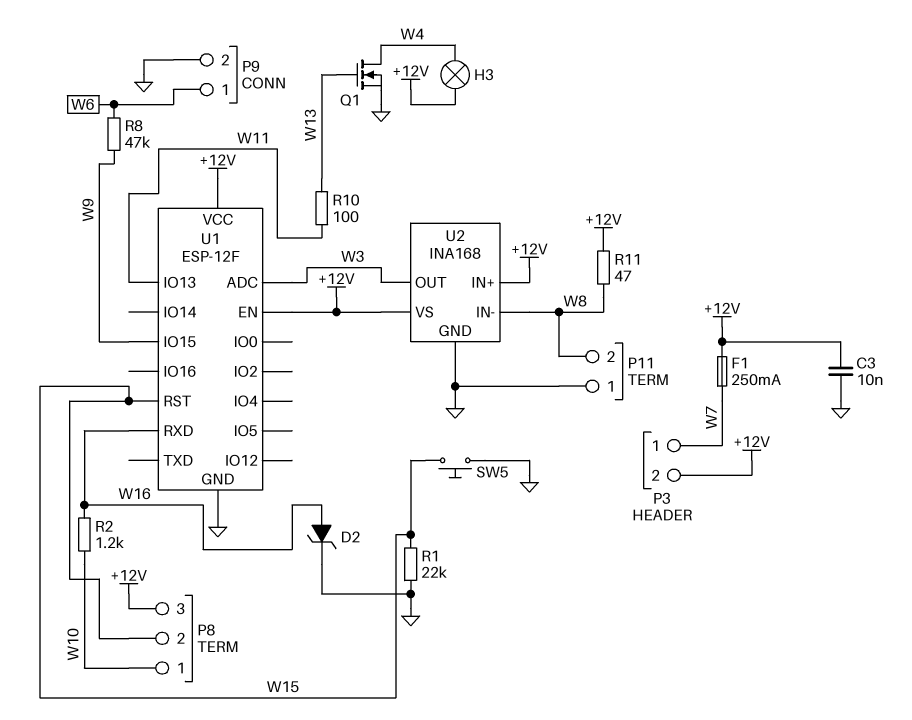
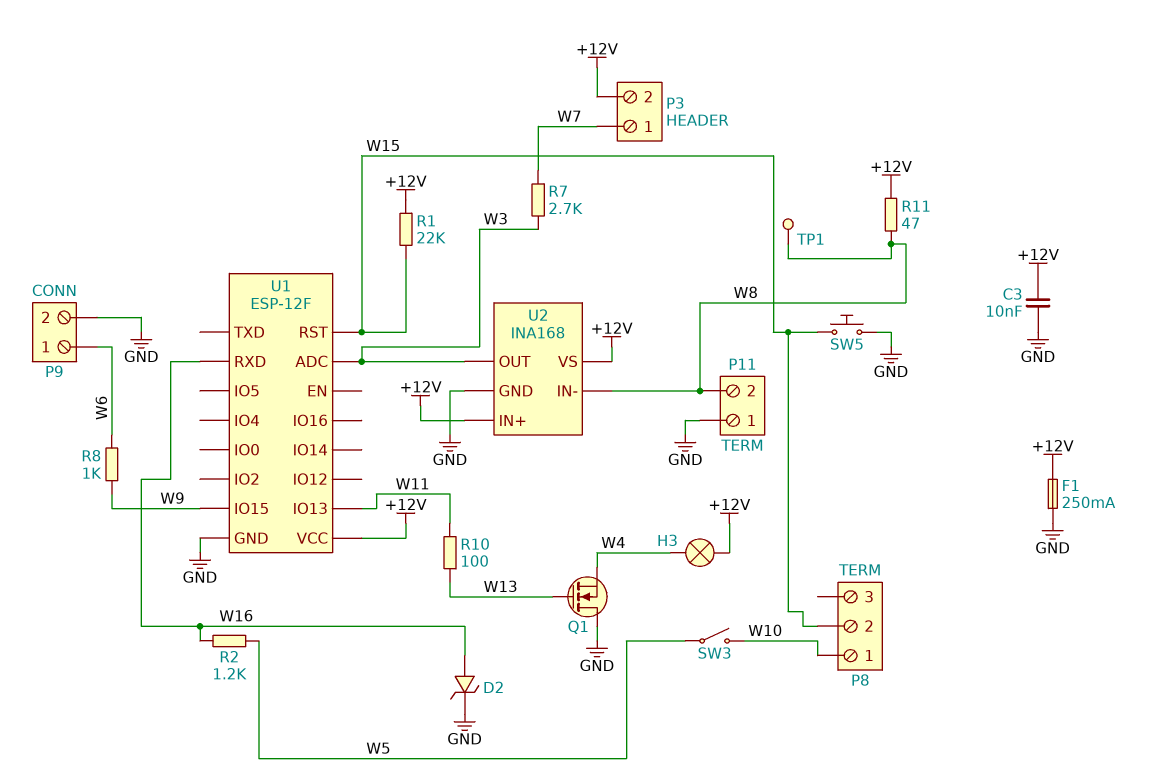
F1: 250mA (+12V, W7) -> 250mA (+12V, GND)
P8 pin 3: +12V -> none
Q1: NMOS (G W13, D W4, S GND) -> NMOS (G W13, D GND, S W4)
R1: 22k (GND, W15) -> 22k (+12V, W15)
R2: 1.2k (W10, W16) -> 1.2k (W5, W16)
R7: none -> 2.7k (W3, W7)
R8: 47k (W6, W9) -> 1k (W6, W9)
SW3: none -> switch (W5, W10)
TP1: none -> test point (W8)
U1 pin EN: +12V -> none

